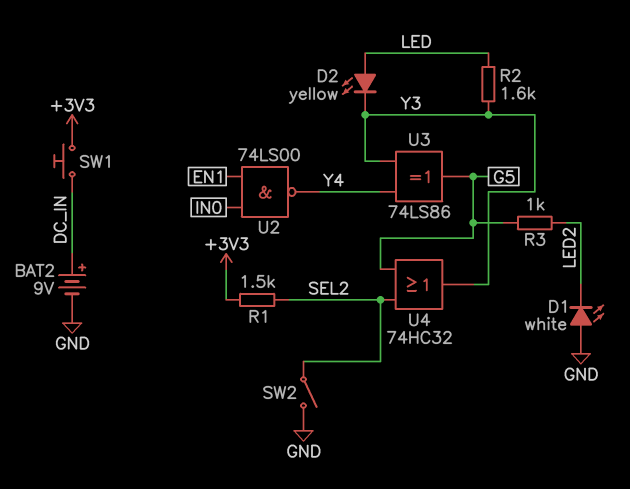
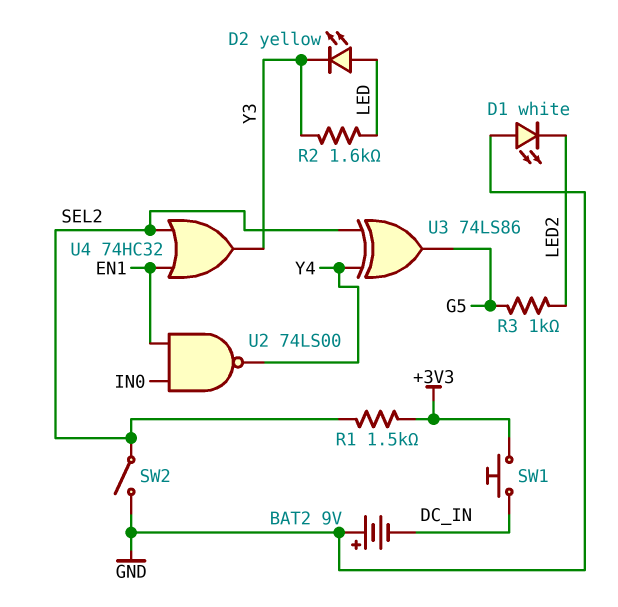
BAT2: 9V (plus DC_IN, minus GND) -> 9V (plus GND, minus DC_IN)
U3: XOR 74LS86 (in Y3, in Y4, out G5) -> XOR 74LS86 (in SEL2, in Y4, out G5)
U4: OR 74HC32 (in G5, in SEL2, out Y3) -> OR 74HC32 (in EN1, in SEL2, out Y3)

